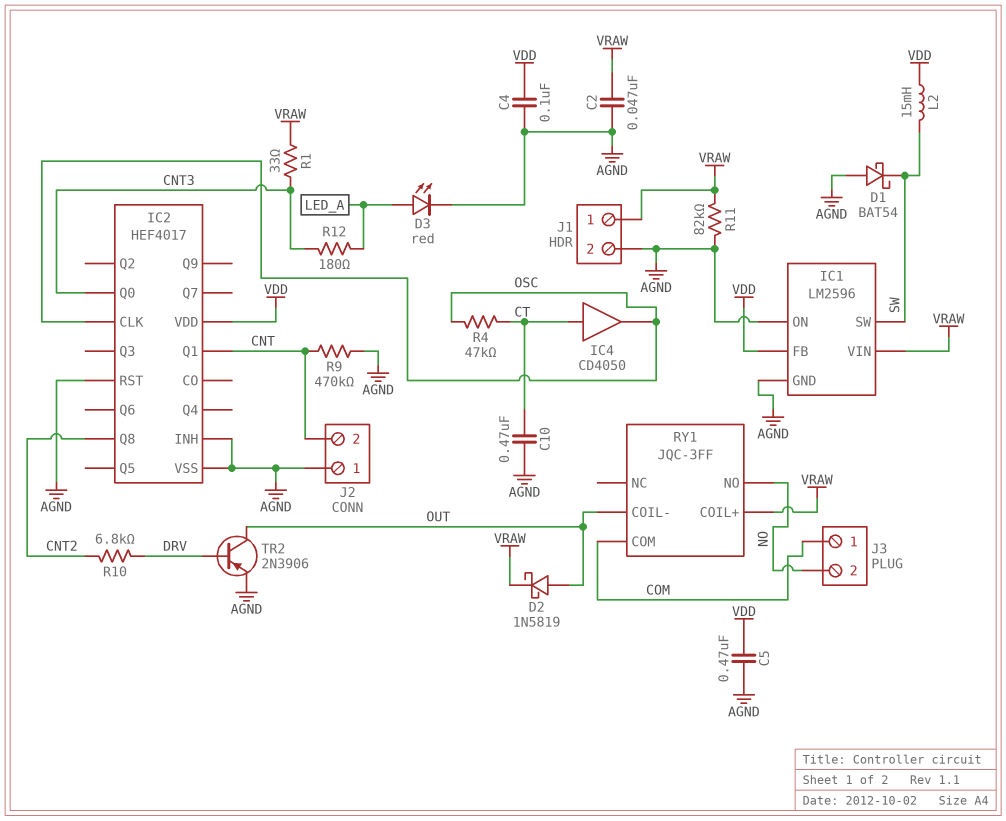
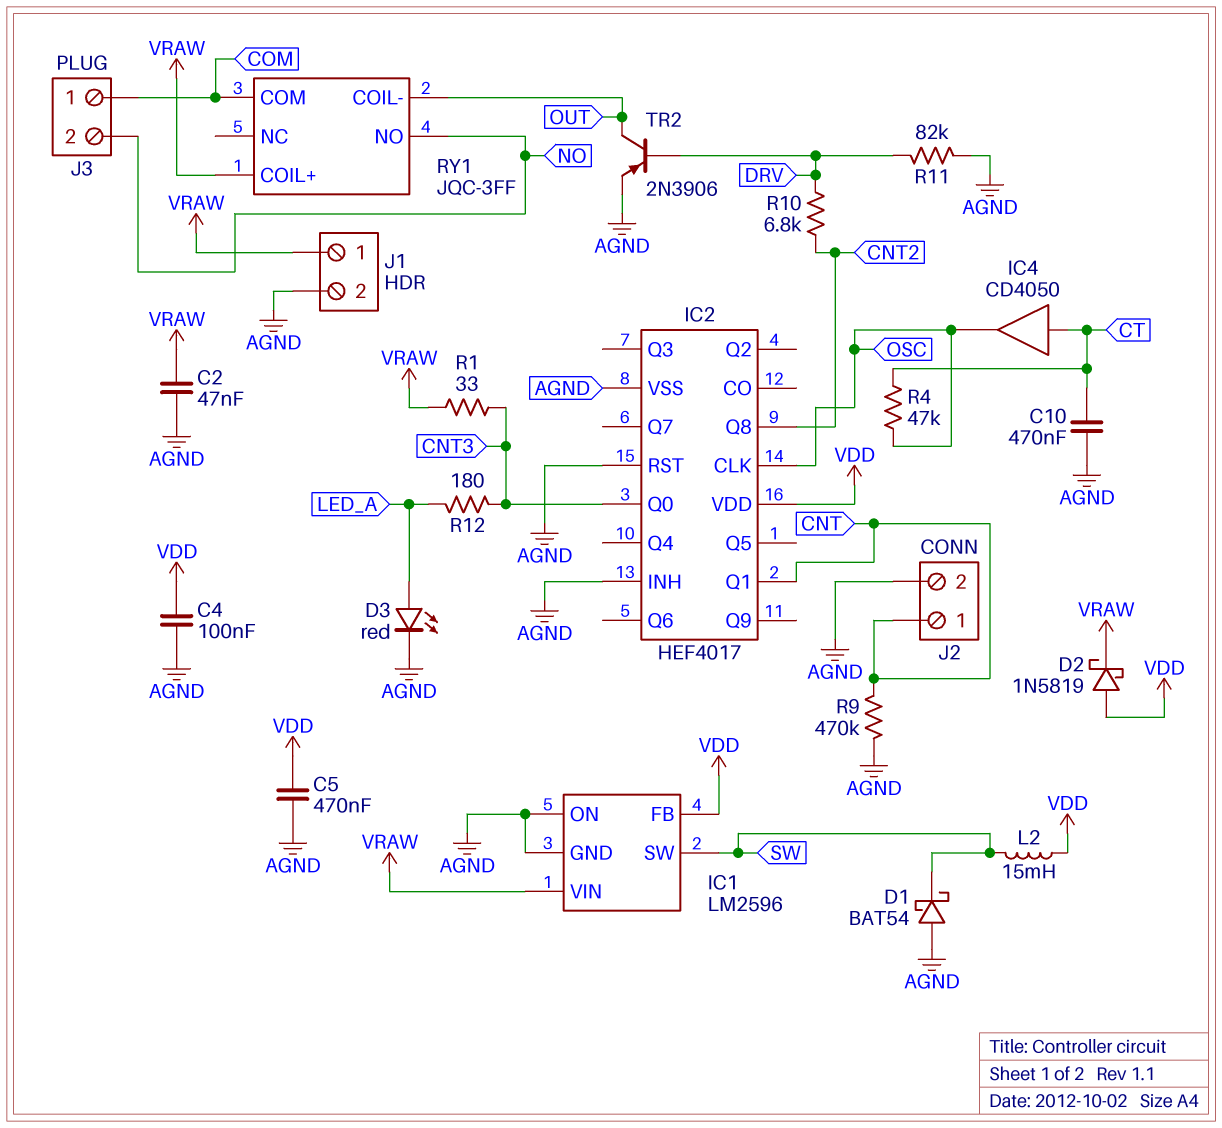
D2: schottky 1N5819 (A OUT, K VRAW) -> schottky 1N5819 (A VDD, K VRAW)
J2 pin 1: AGND -> CNT
J2 pin 2: CNT -> AGND
R11: 82k (AGND, VRAW) -> 82k (AGND, DRV)

